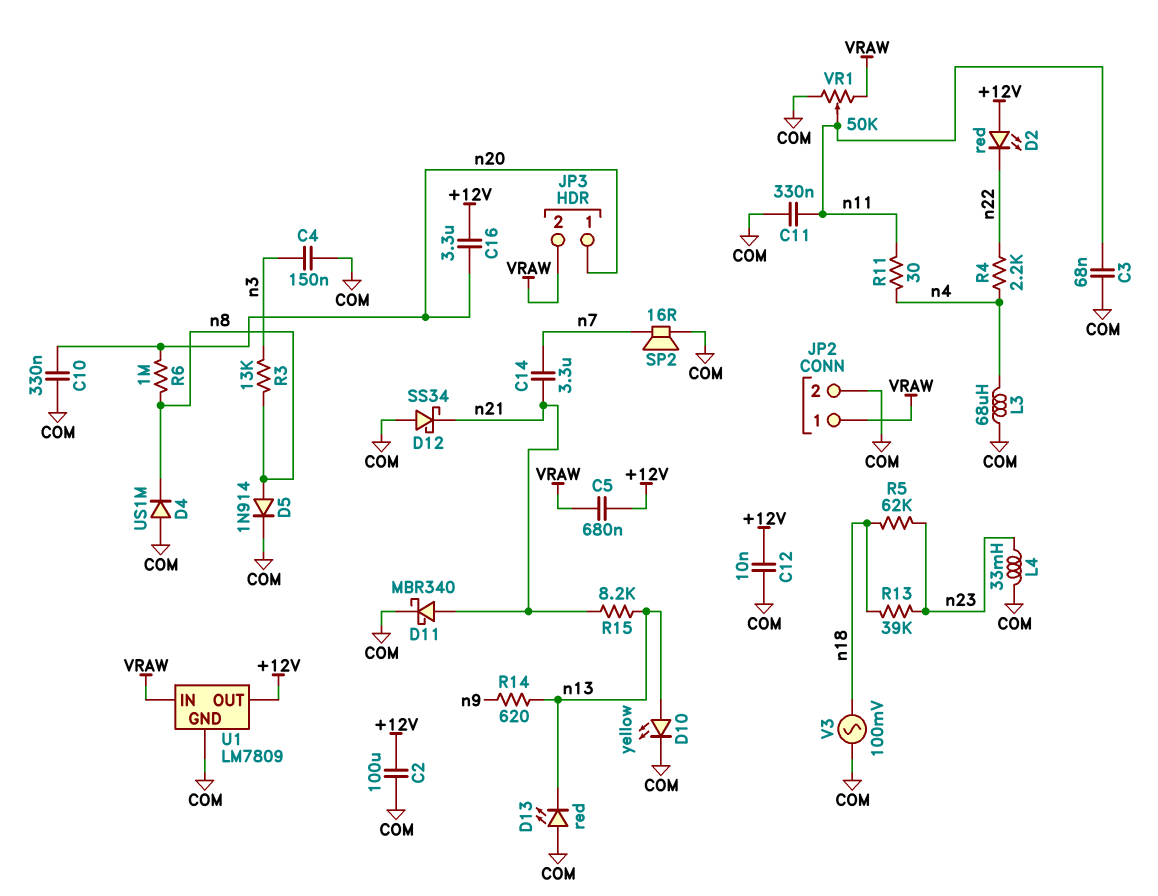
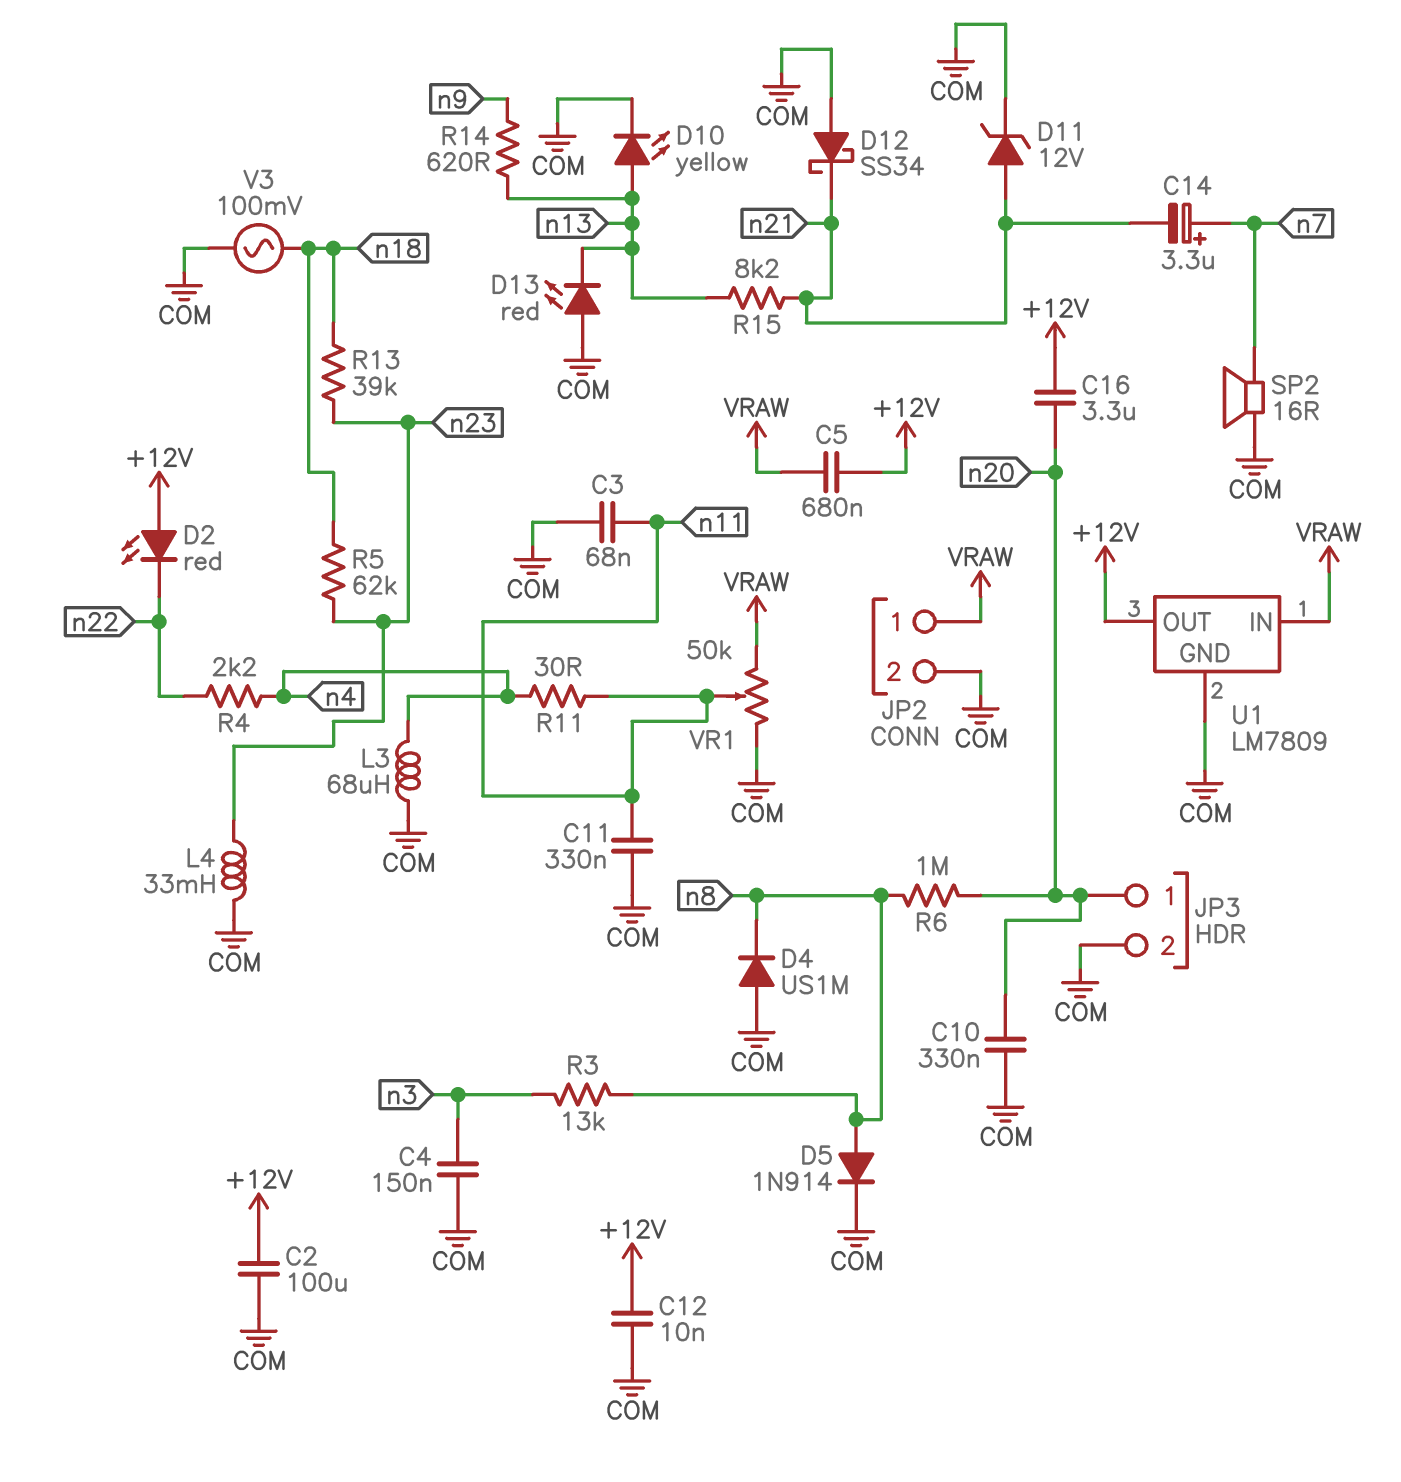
C14: 3.3uF (n7, n21) -> 3.3uF (plus n7, minus n21)
D11: schottky MBR340 (A n21, K COM) -> zener 12V (A n21, K COM)
JP3 pin 2: VRAW -> COM

